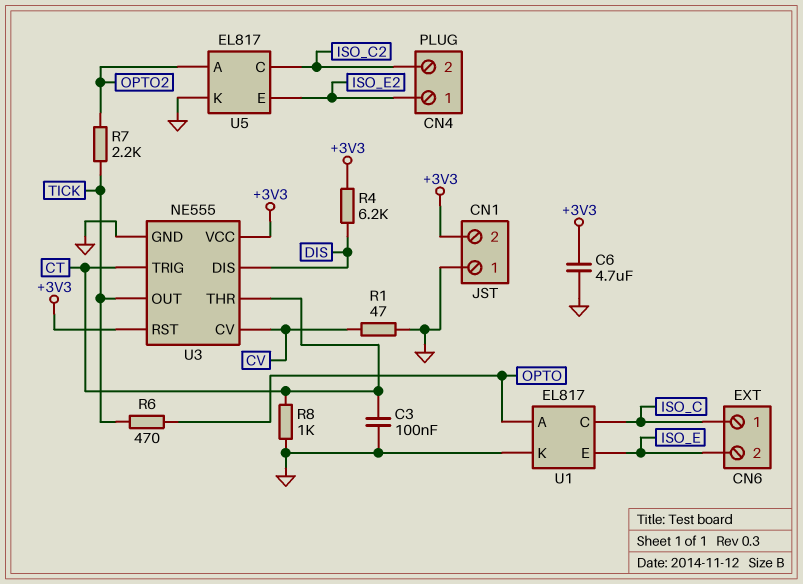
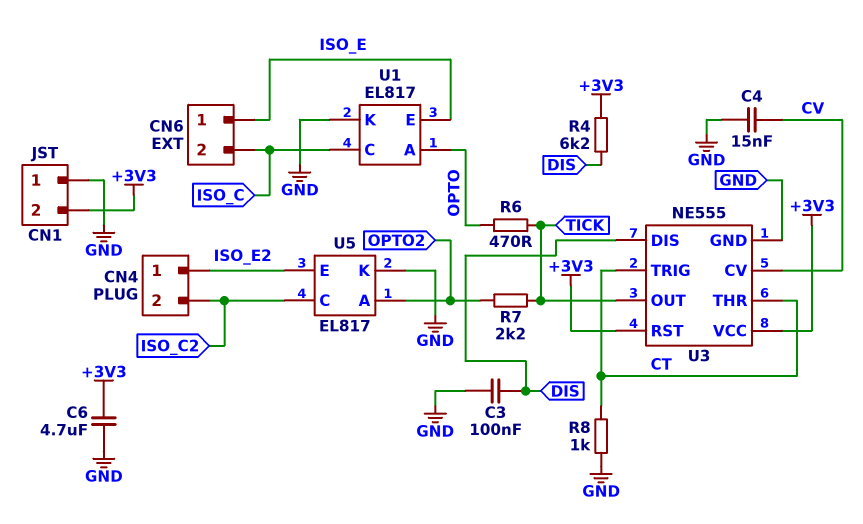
C3: 100nF (CT, GND) -> 100nF (DIS, GND)
C4: none -> 15nF (CV, GND)
CN6 pin 1: ISO_C -> ISO_E
CN6 pin 2: ISO_E -> ISO_C
R1: 47 (CV, GND) -> none

